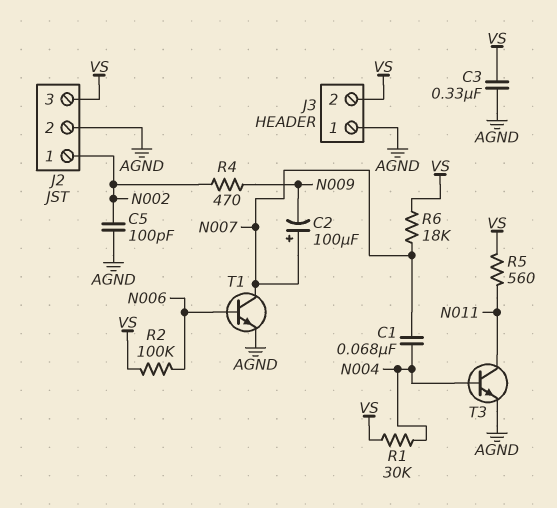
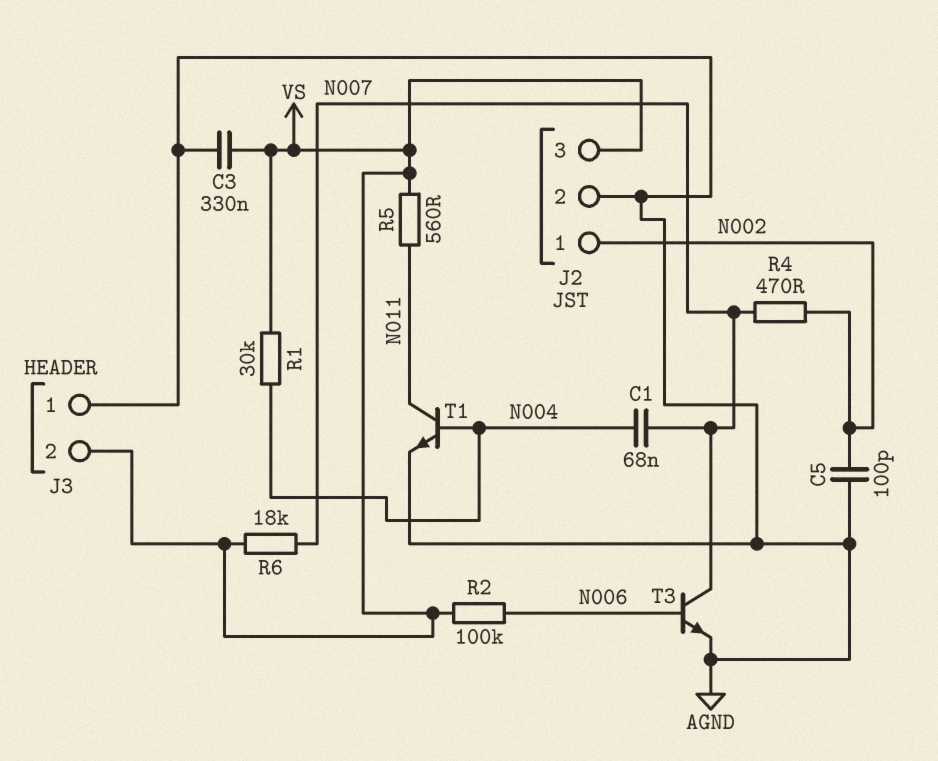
C2: 100uF (plus N007, minus N009) -> none
R4: 470 (N002, N009) -> 470 (N002, N007)
T1: NPN (B N006, C N007, E AGND) -> NPN (B N004, C N011, E AGND)
T3: NPN (B N004, C N011, E AGND) -> NPN (B N006, C N007, E AGND)

